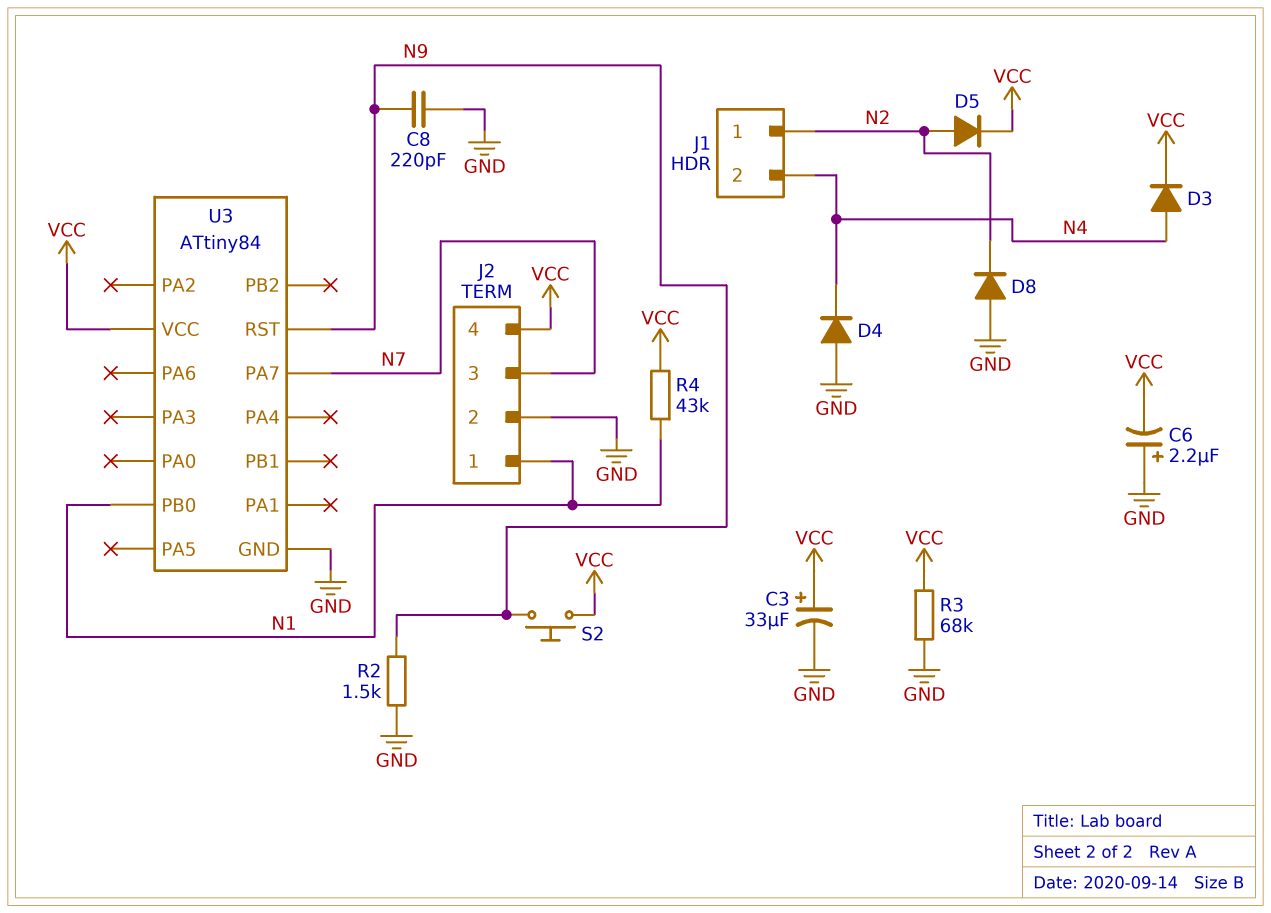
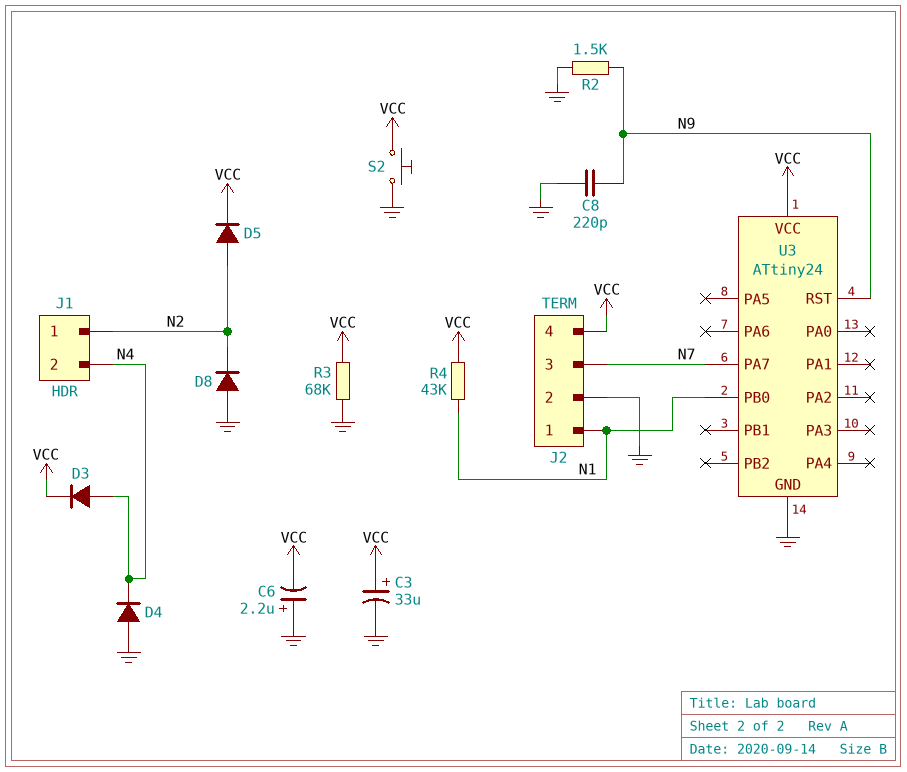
S2: button (N9, VCC) -> button (GND, VCC)
U3: ATtiny84 -> ATtiny24

